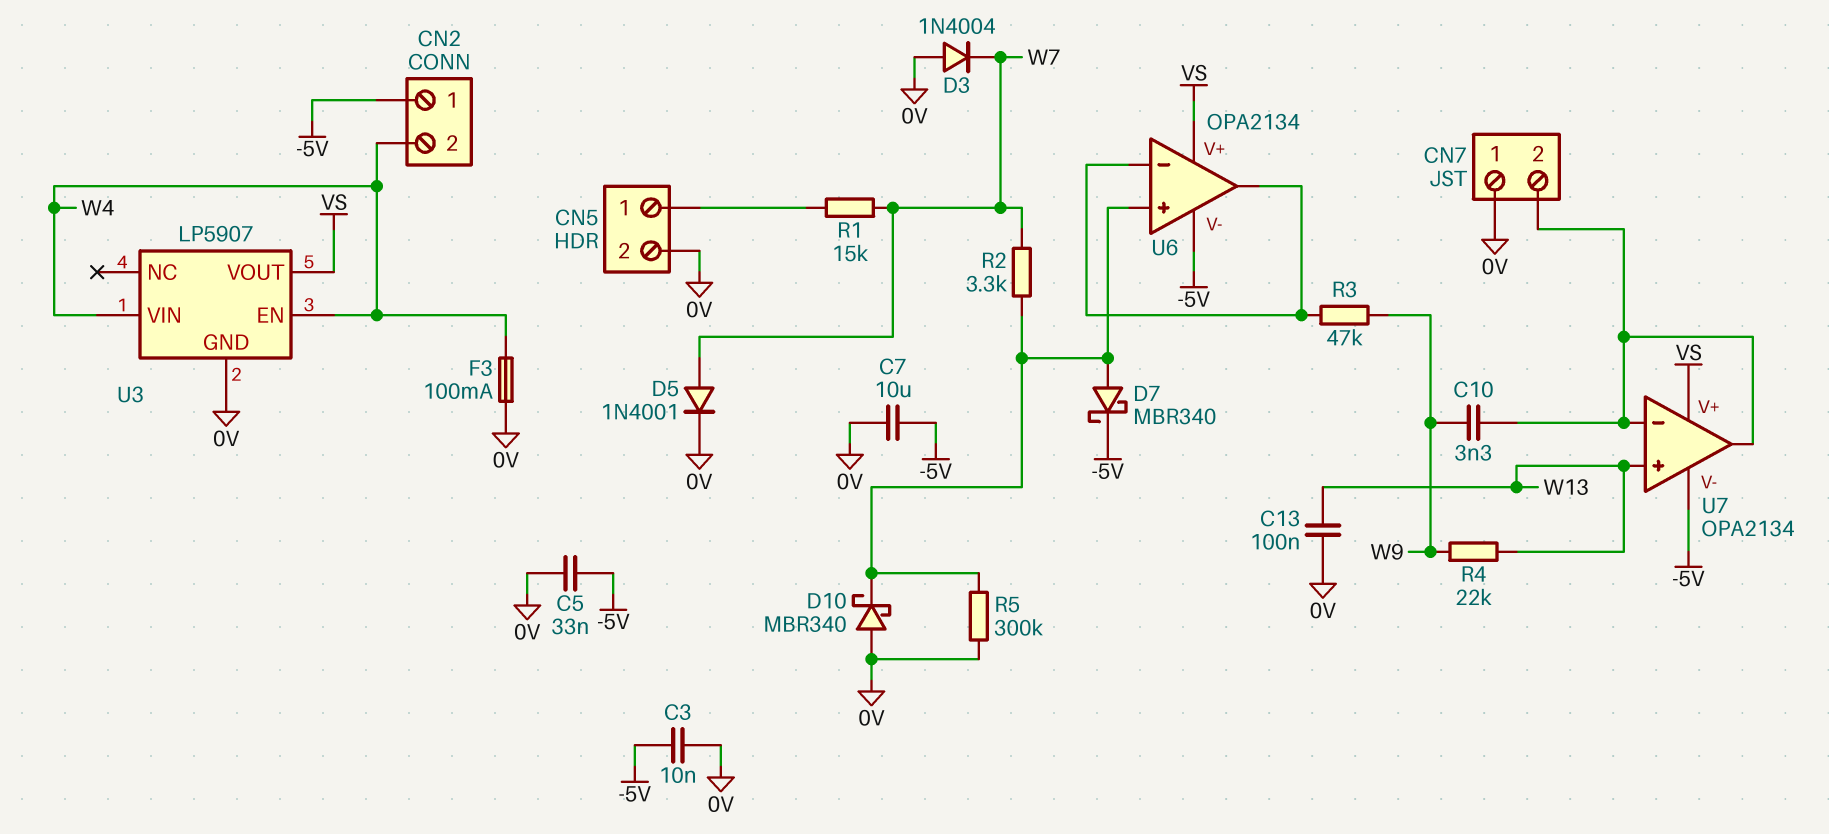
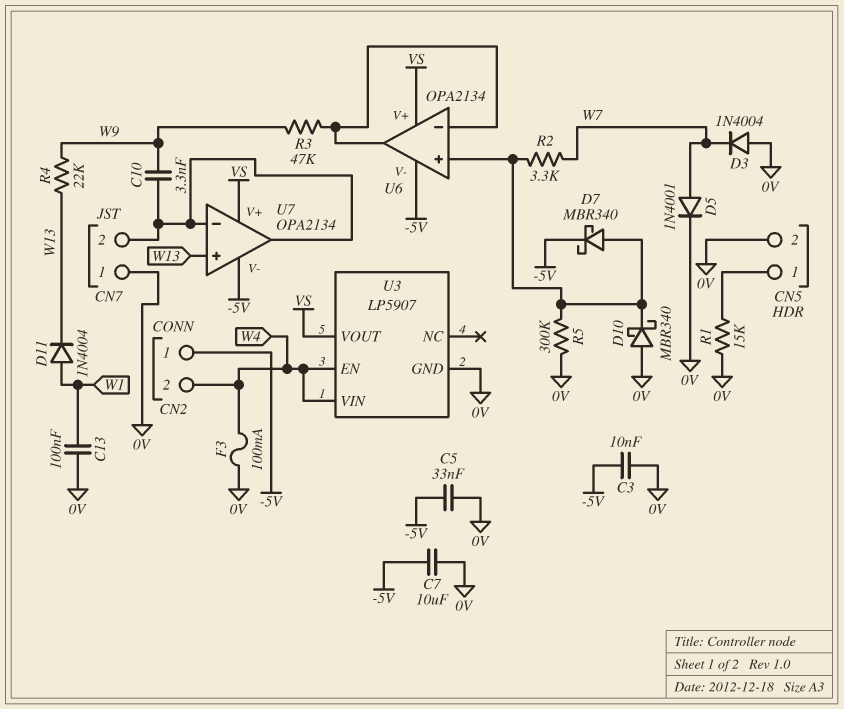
C13: 100nF (0V, W13) -> 100nF (0V, W1)
D11: none -> diode 1N4004 (A W1, K W13)
R1: 15k (CN5/1, W7) -> 15k (0V, CN5/1)

